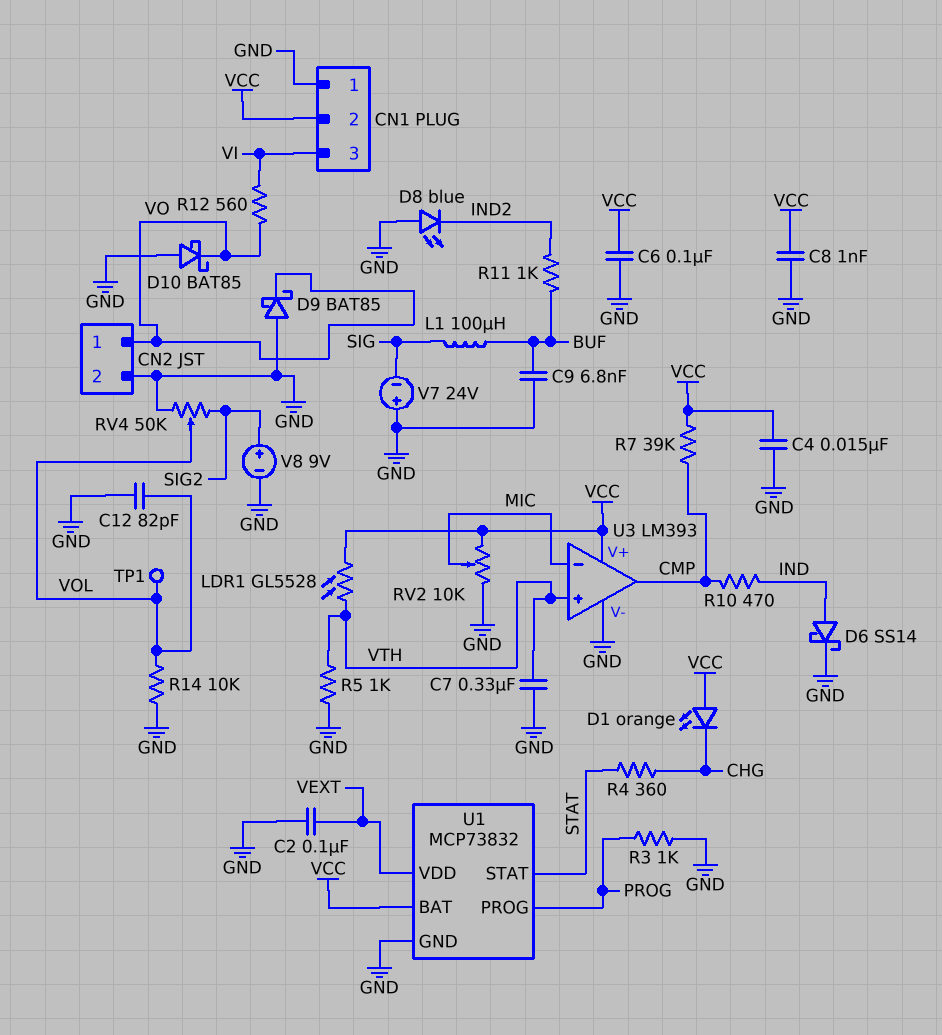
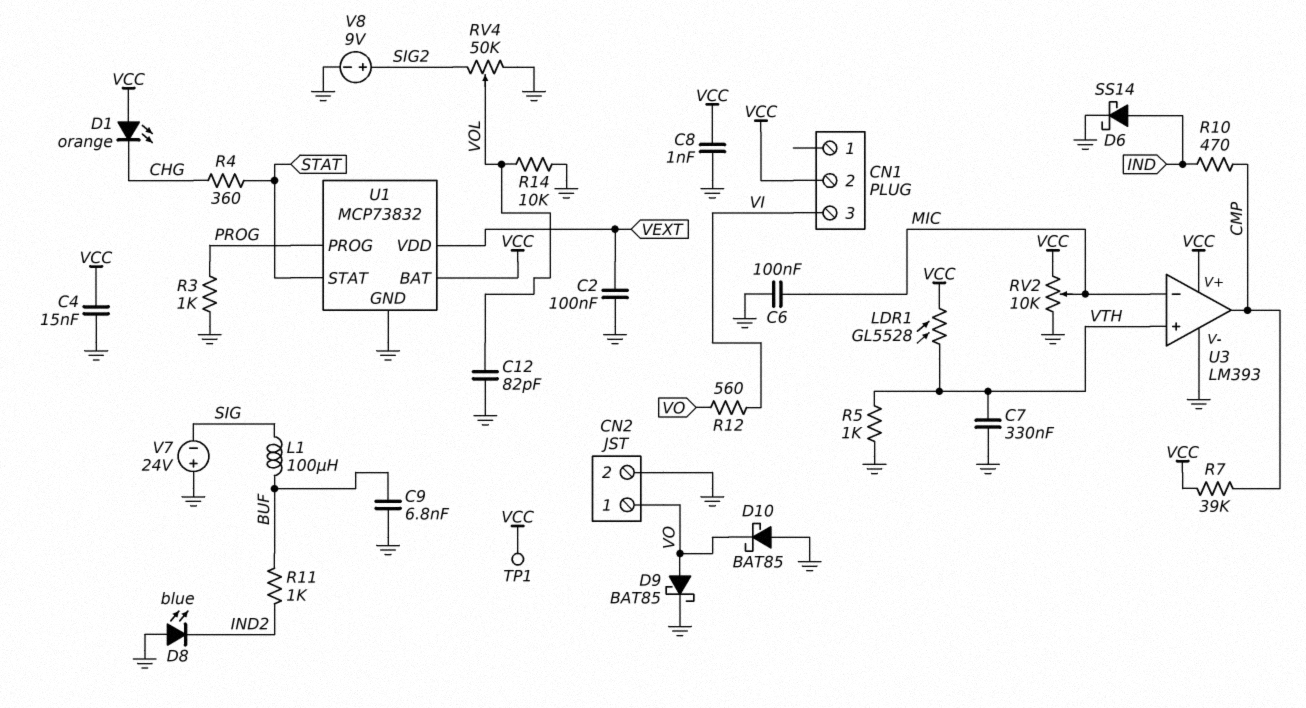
C6: 100nF (GND, VCC) -> 100nF (GND, MIC)
CN1 pin 1: GND -> none
D9: schottky BAT85 (A GND, K VO) -> schottky BAT85 (A VO, K GND)
TP1: test point (VOL) -> test point (VCC)

